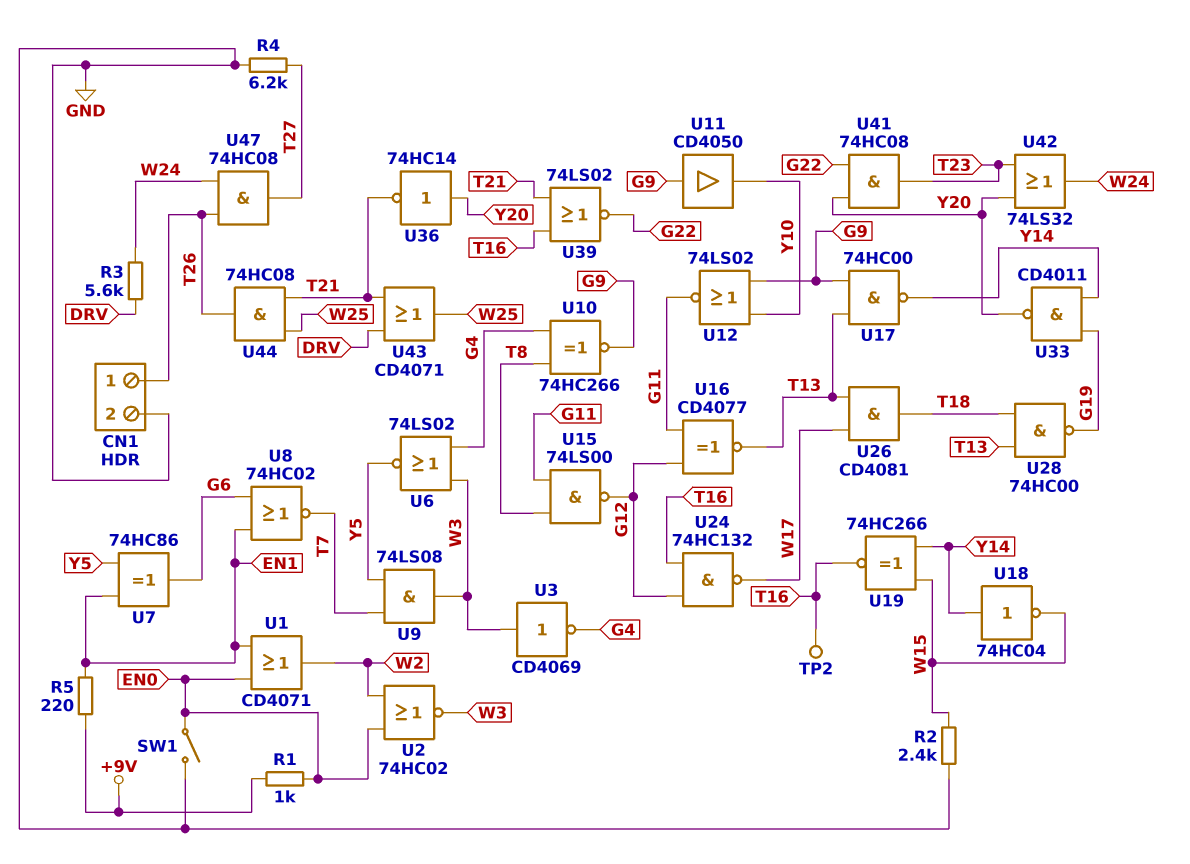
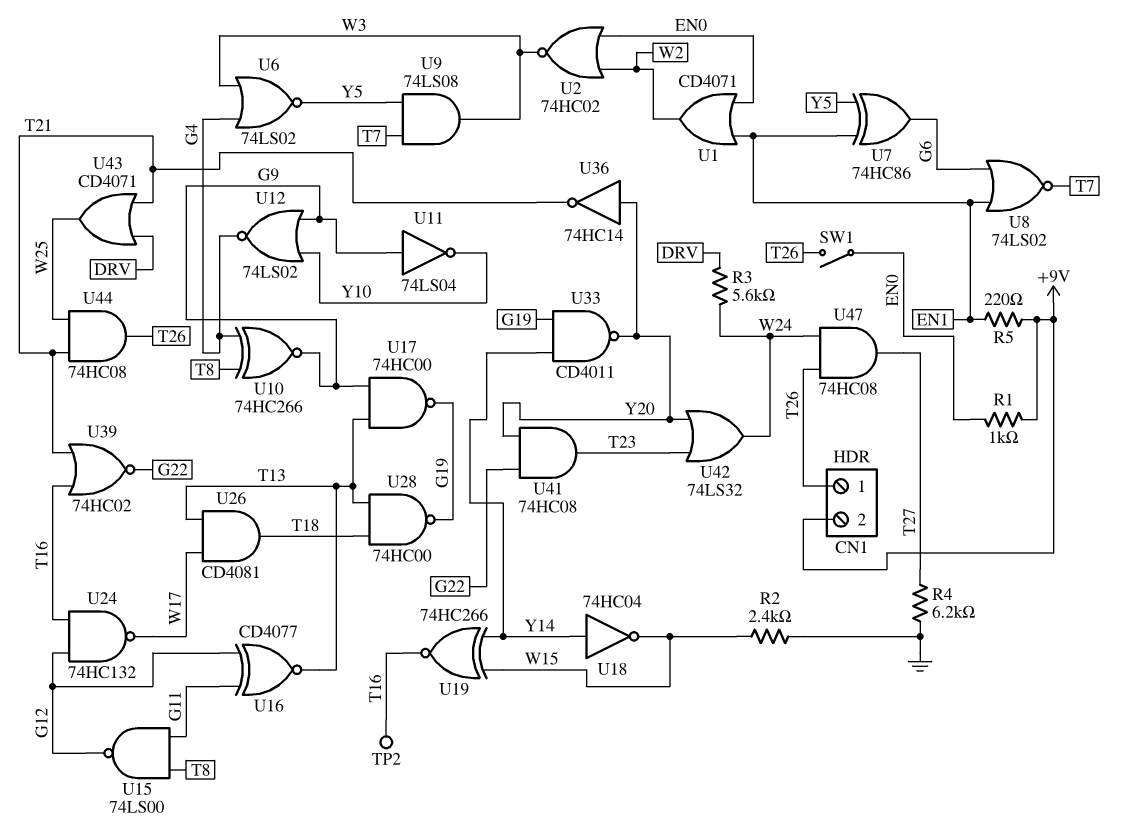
CN1 pin 2: GND -> +9V
SW1: switch (EN0, GND) -> switch (EN0, T26)
U3: NOT CD4069 (in W3, out G4) -> none
U8: NOR 74HC02 (in EN1, in G6, out T7) -> NOR 74LS02 (in EN1, in G6, out T7)
U11: buffer CD4050 (in G9, out Y10) -> NOT 74LS04 (in G9, out Y10)
U12: NOR 74LS02 (in G9, in Y10, out G11) -> NOR 74LS02 (in G9, in Y10, out G4)
U17: NAND 74HC00 (in G9, in T13, out Y14) -> NAND 74HC00 (in G9, in T13, out G19)
U39: NOR 74LS02 (in T16, in T21, out G22) -> NOR 74HC02 (in T16, in T21, out G22)

